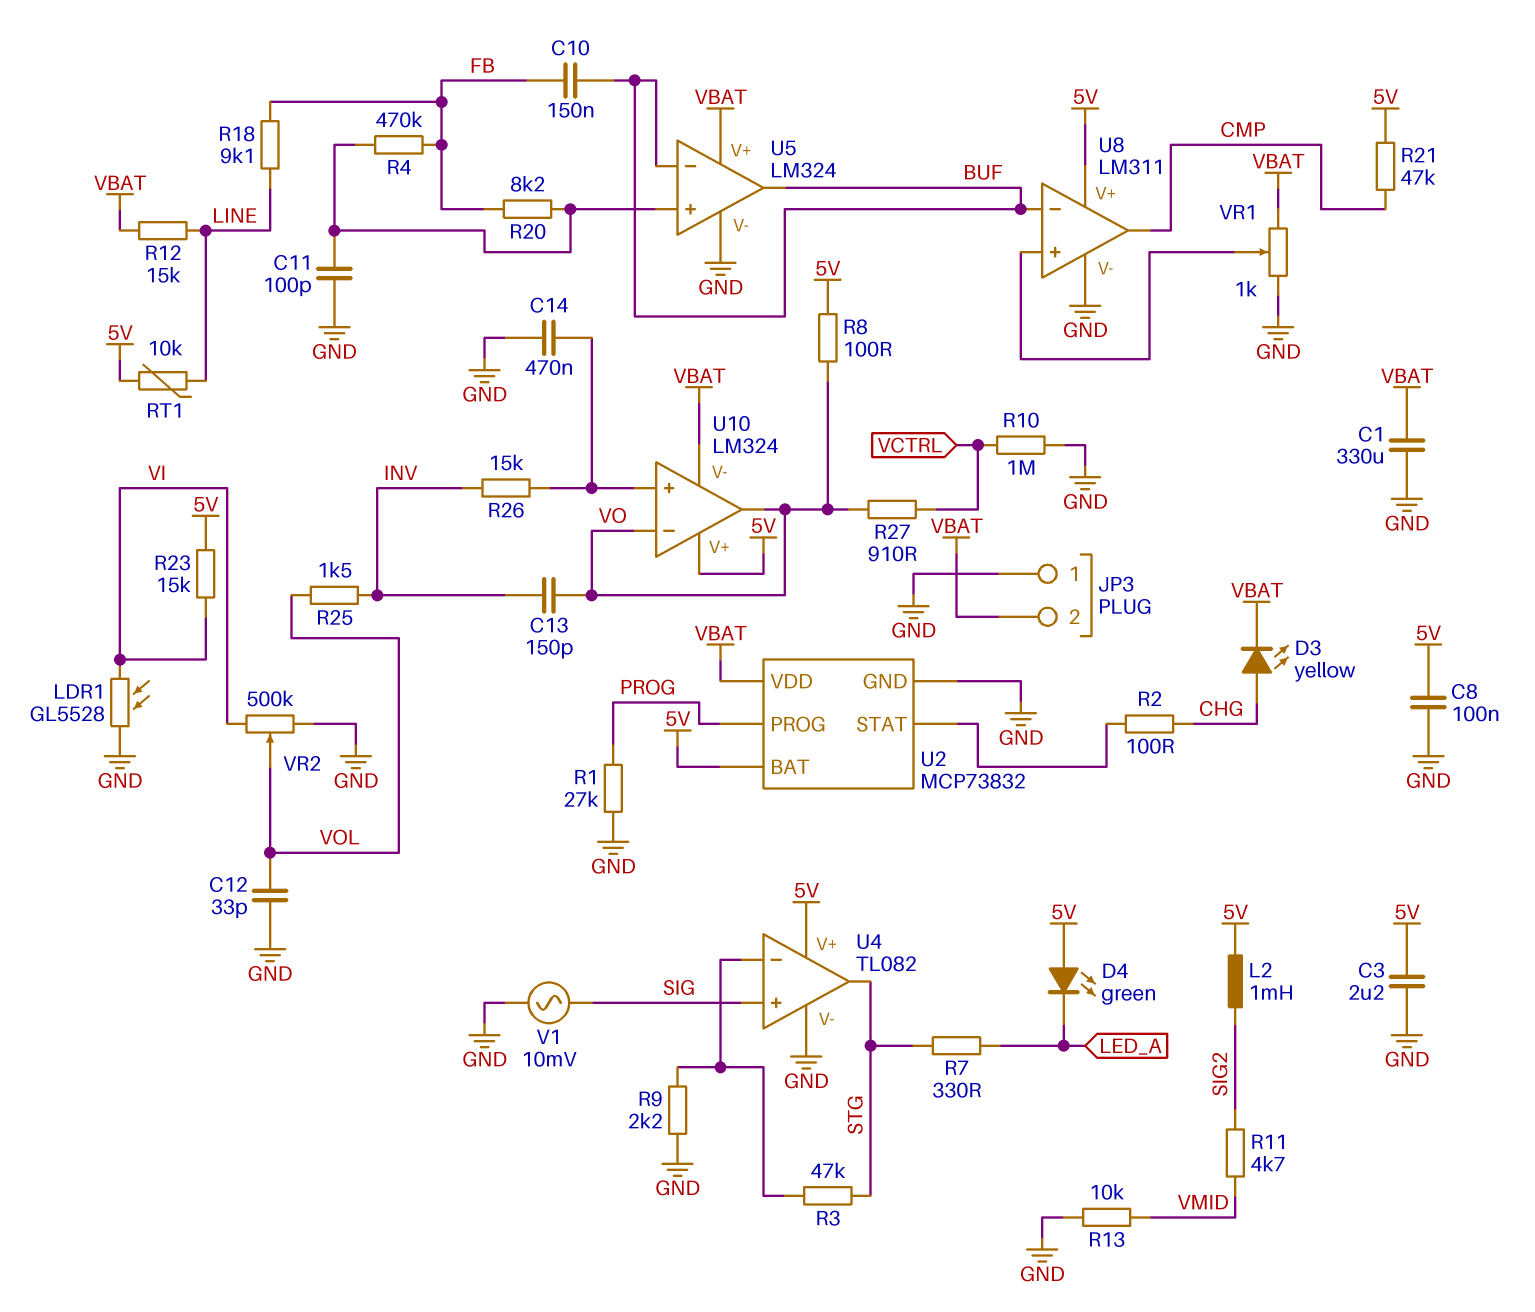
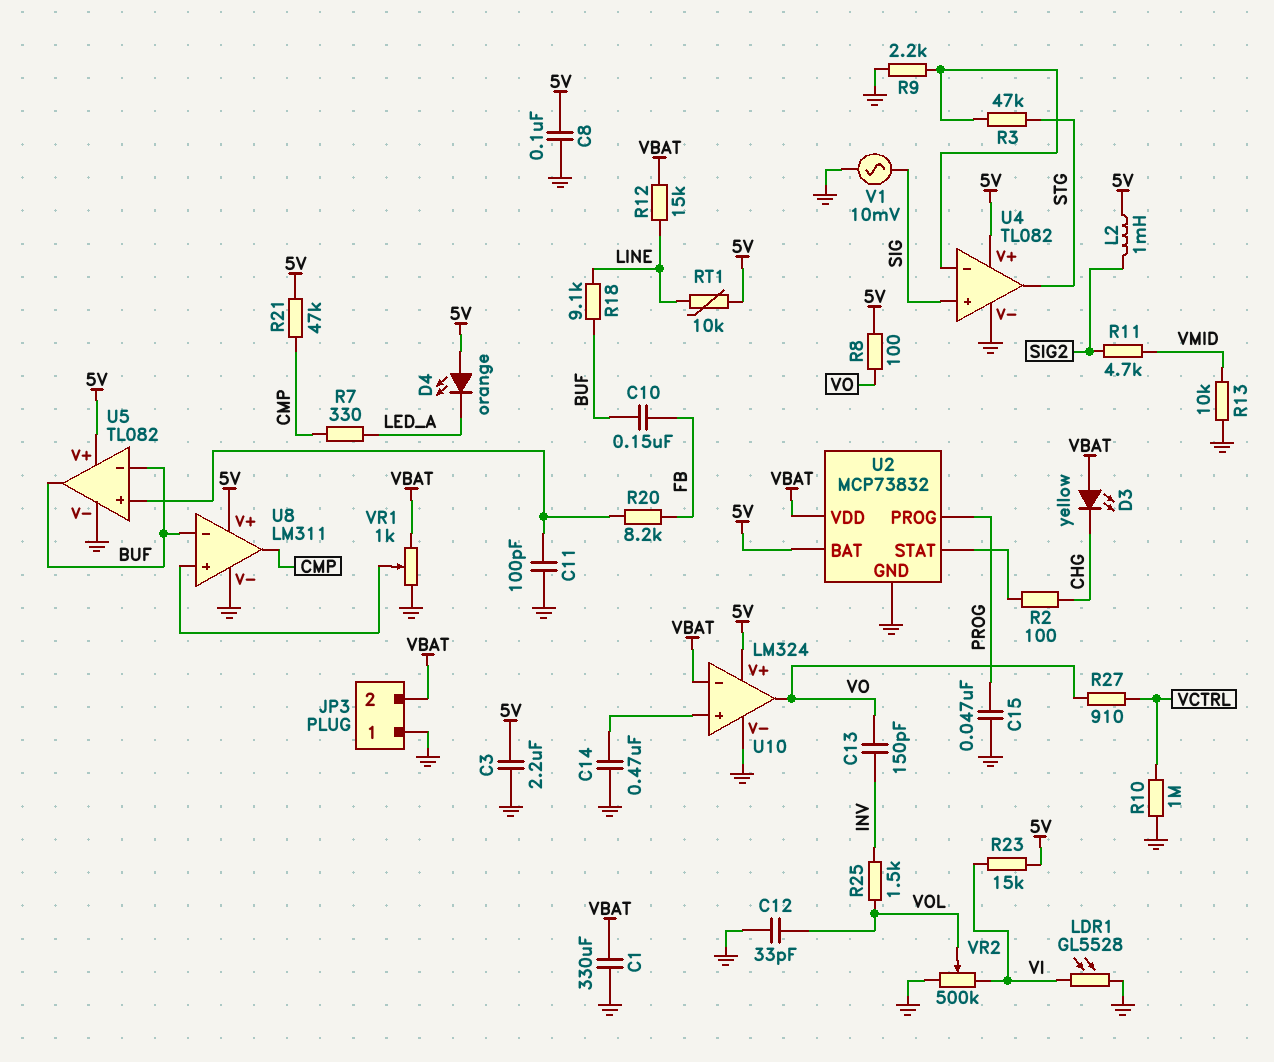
C15: none -> 47nF (GND, PROG)
D3: LED yellow (A CHG, K VBAT) -> LED yellow (A VBAT, K CHG)
D4: LED green (A 5V, K LED_A) -> LED orange (A 5V, K LED_A)
R1: 27k (GND, PROG) -> none
R4: 470k (FB, U5/in+) -> none
R7: 330 (LED_A, STG) -> 330 (CMP, LED_A)
R18: 9.1k (FB, LINE) -> 9.1k (BUF, LINE)
R26: 15k (INV, U10/in+) -> none
U5: LM324 -> TL082
U5 pin V+: VBAT -> 5V
U10 pin V-: VBAT -> GND
U10 pin in-: VO -> VBAT

